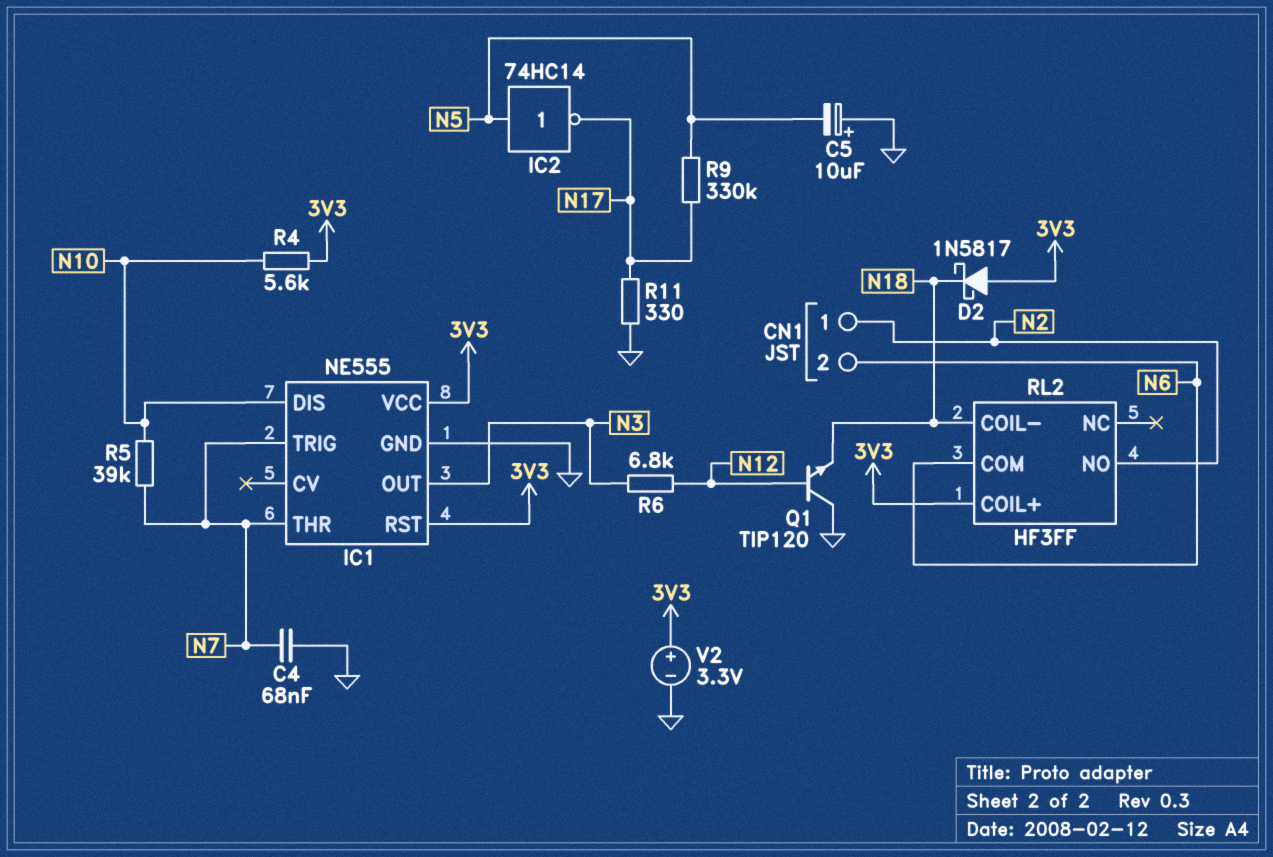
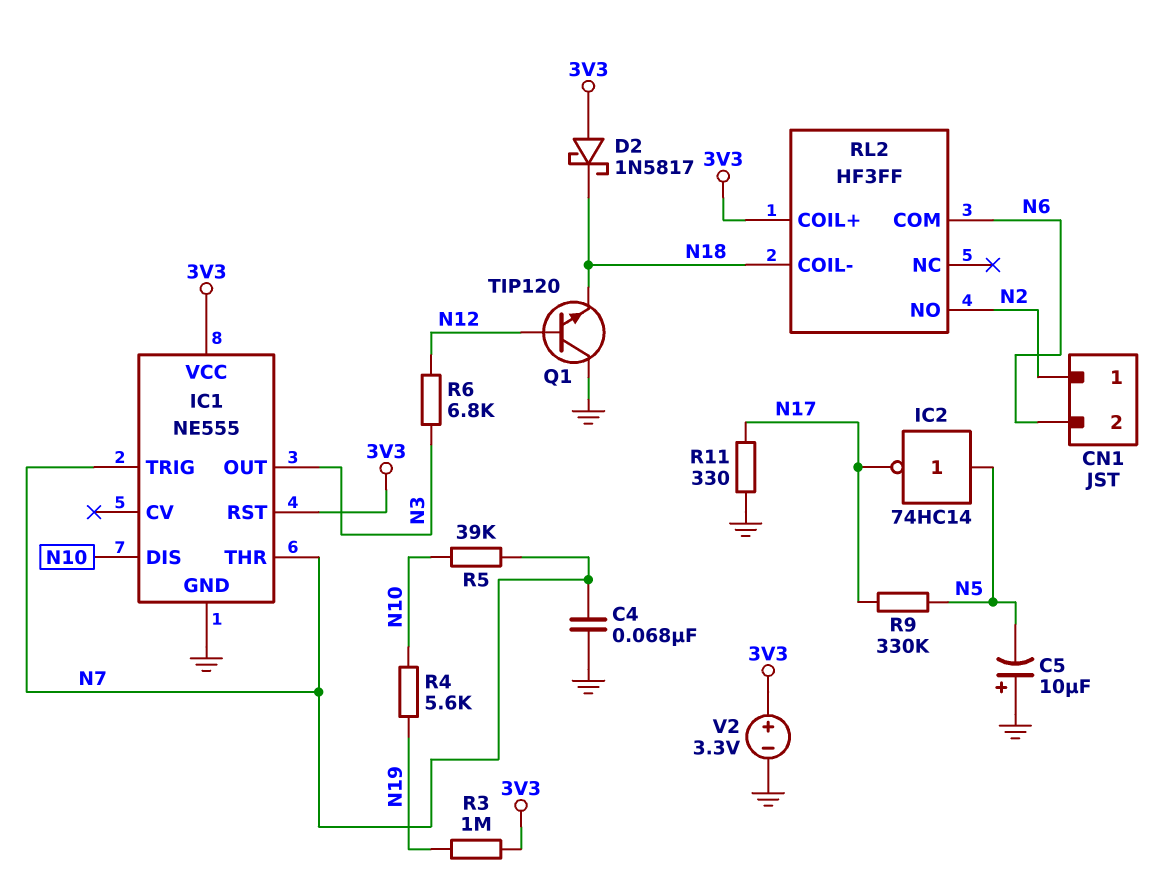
R3: none -> 1M (3V3, N19)
R4: 5.6k (3V3, N10) -> 5.6k (N10, N19)

